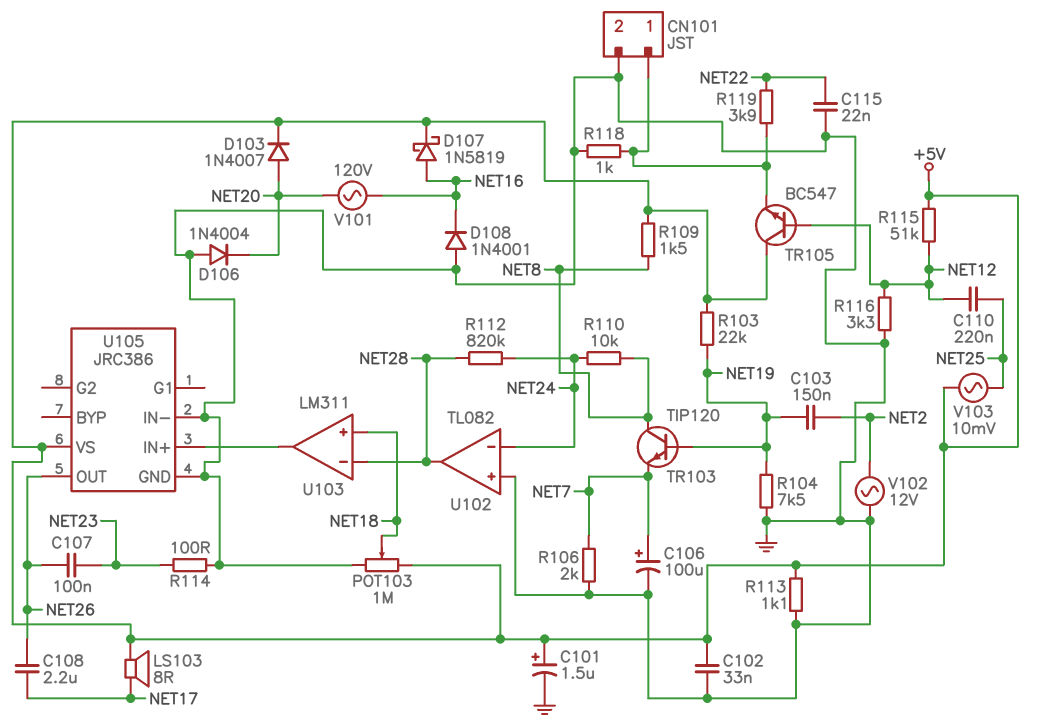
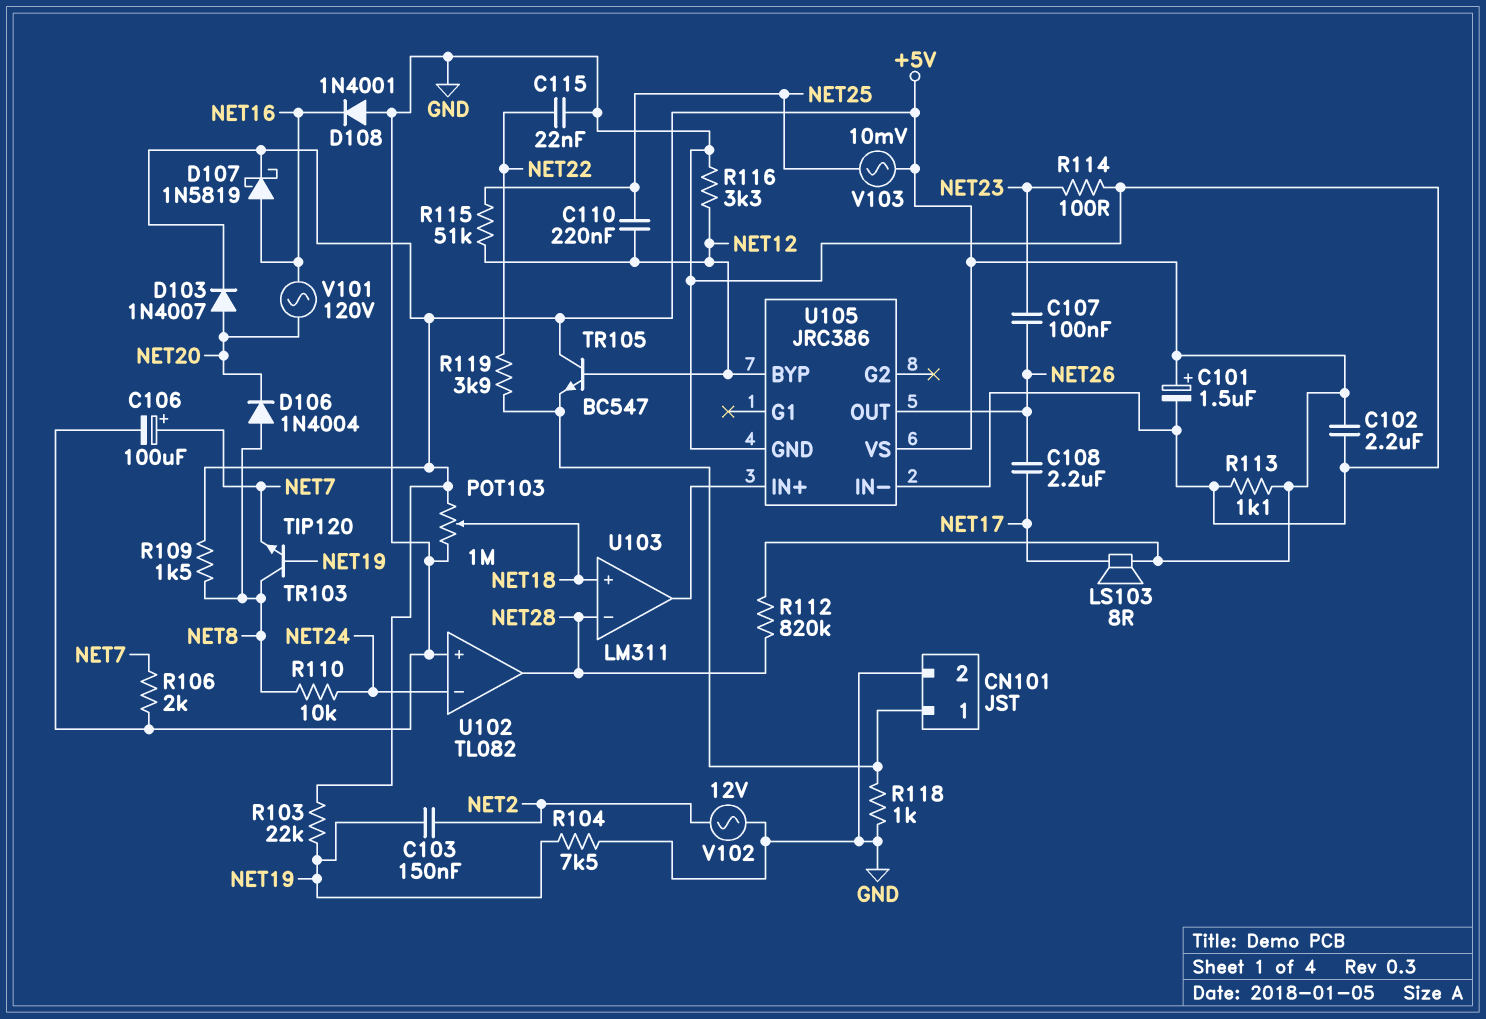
C102: 33nF (+5V, GND) -> 2.2uF (+5V, GND)
D106: diode 1N4004 (A GND, K NET20) -> diode 1N4004 (A NET8, K NET20)
R112: 820k (NET24, NET28) -> 820k (+5V, NET28)
R115: 51k (+5V, NET12) -> 51k (NET12, NET25)
U105 pin BYP: none -> NET12

